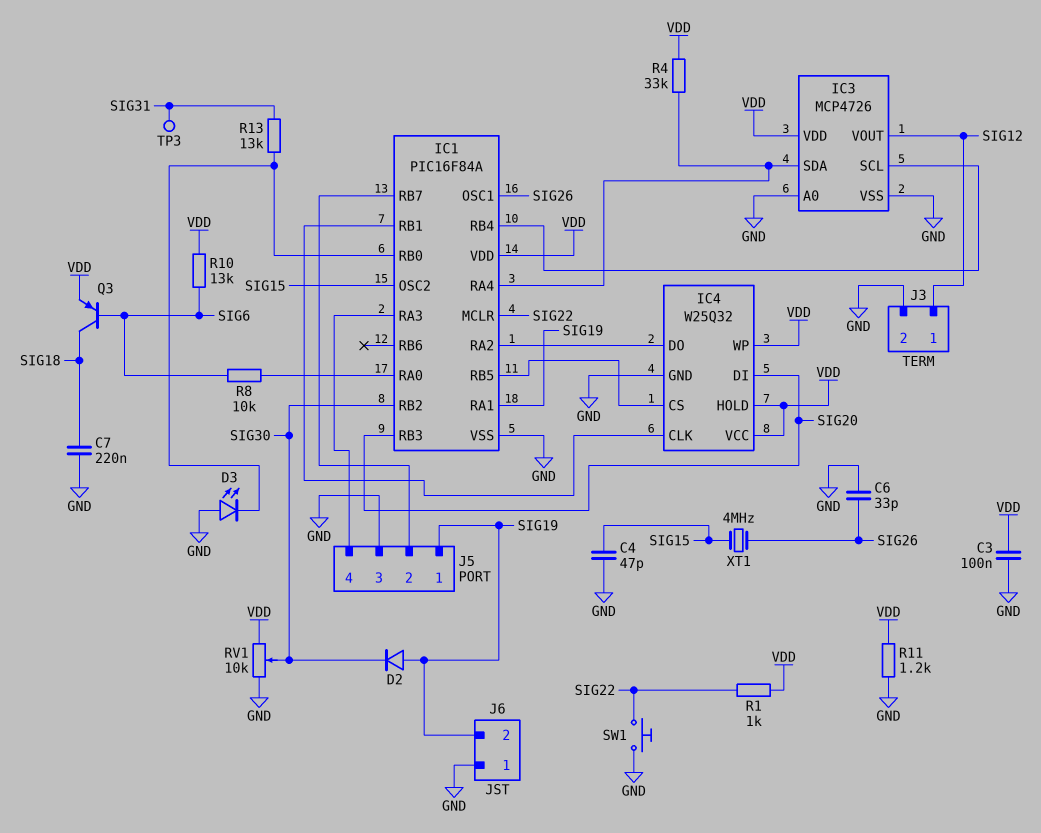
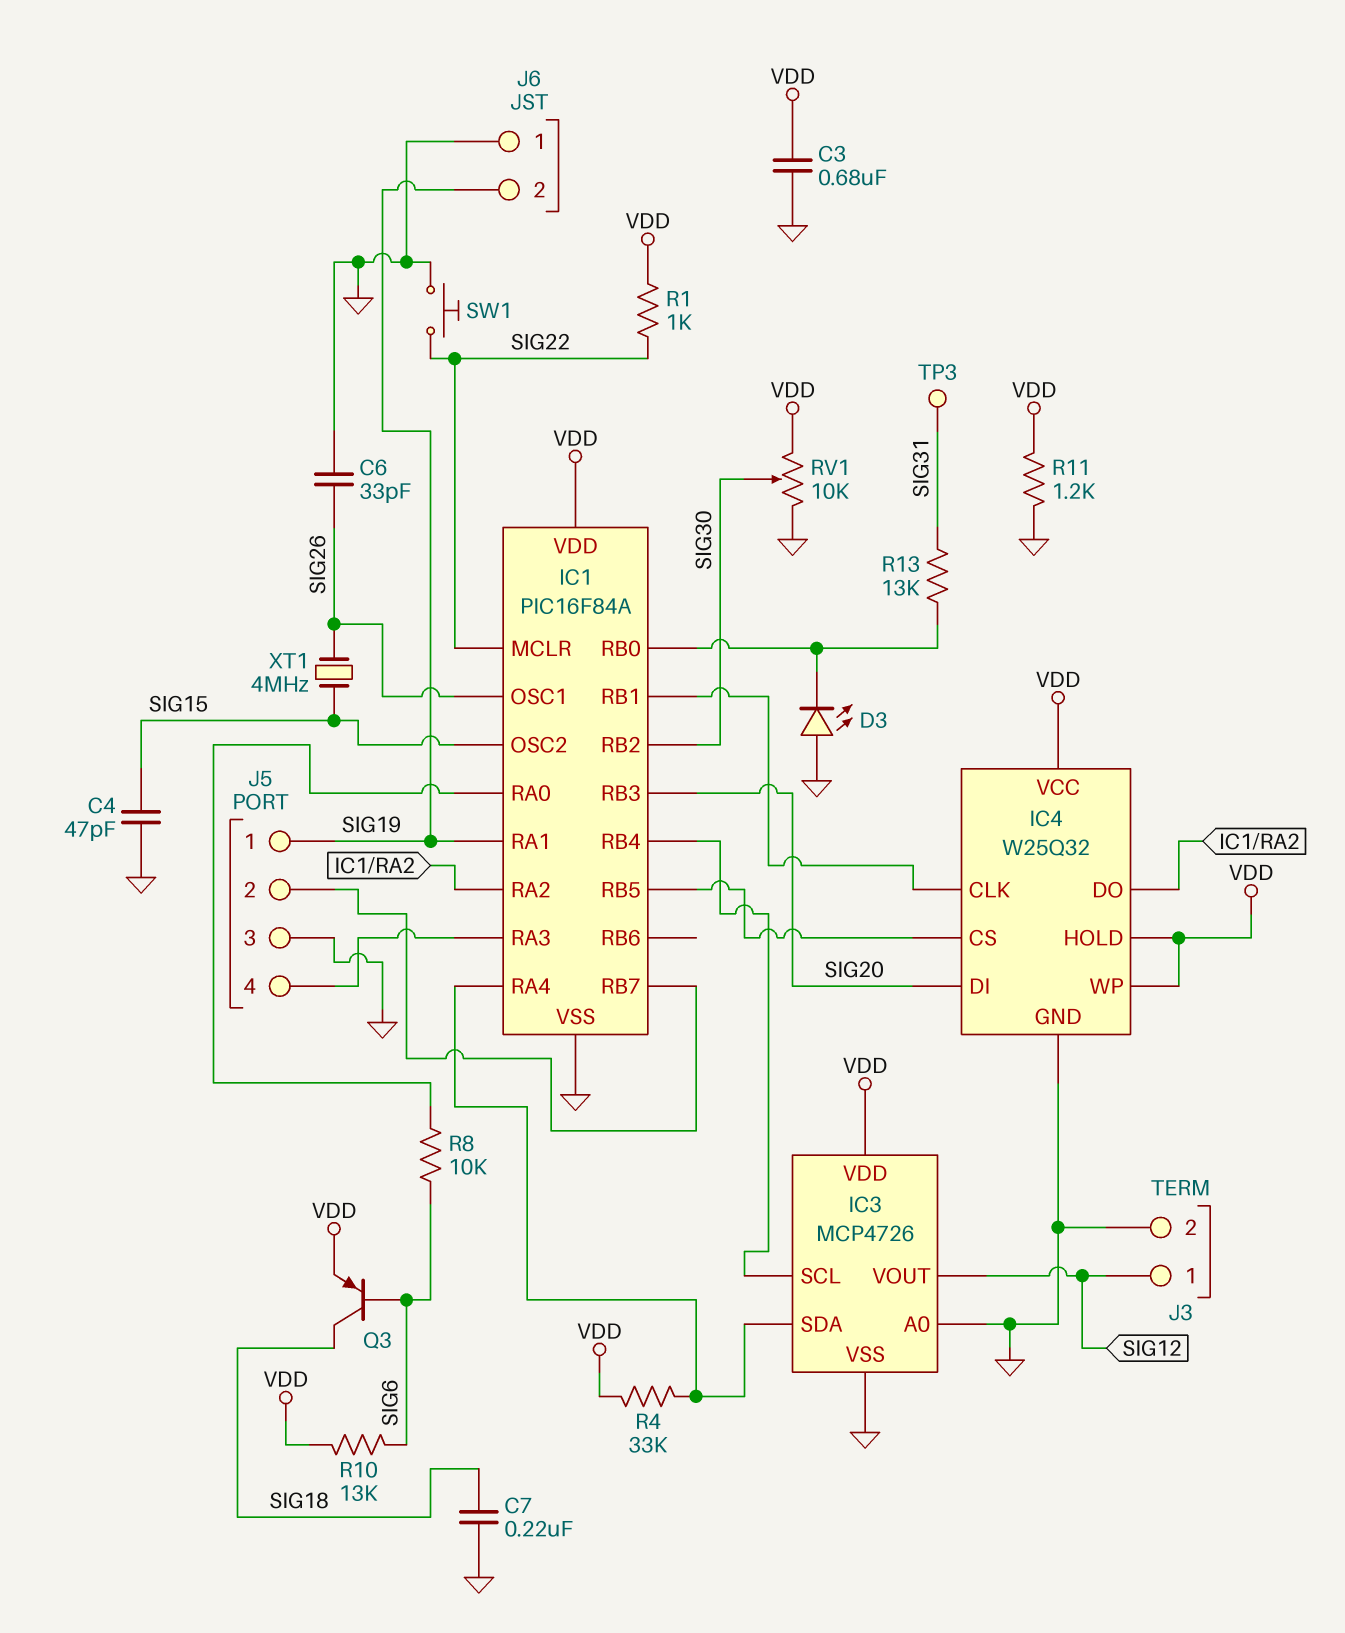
C3: 100nF (GND, VDD) -> 680nF (GND, VDD)
D2: diode (A SIG19, K SIG30) -> none

